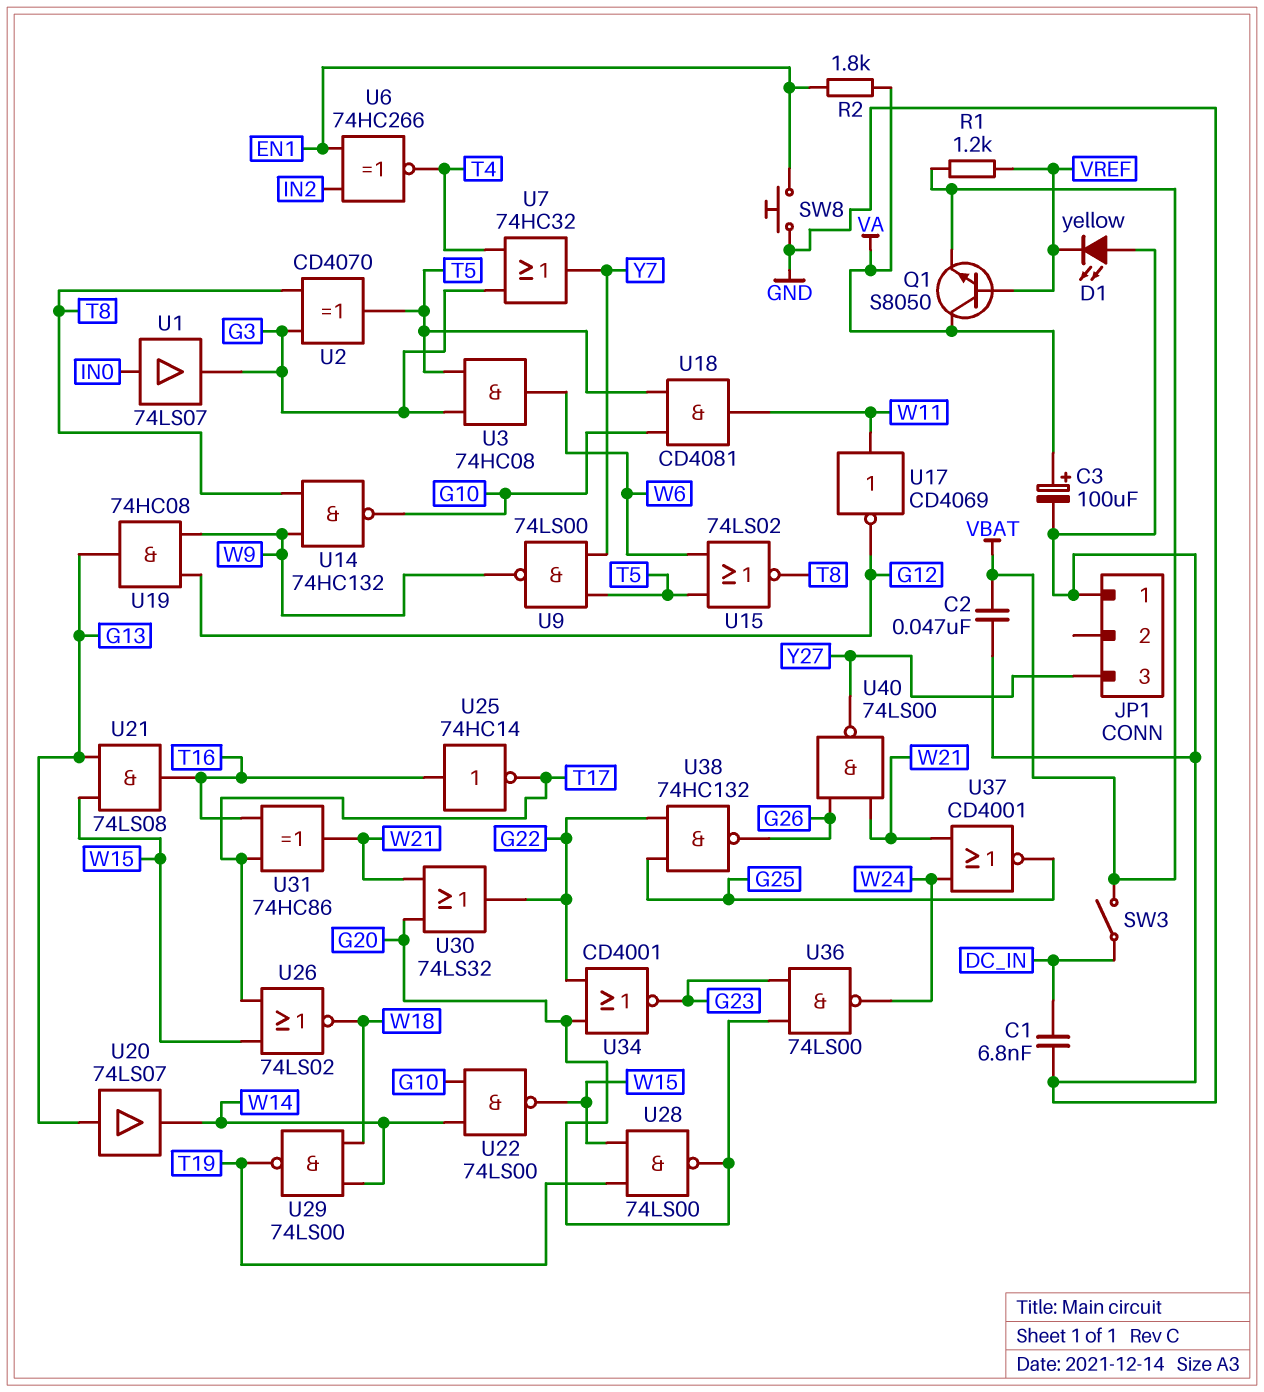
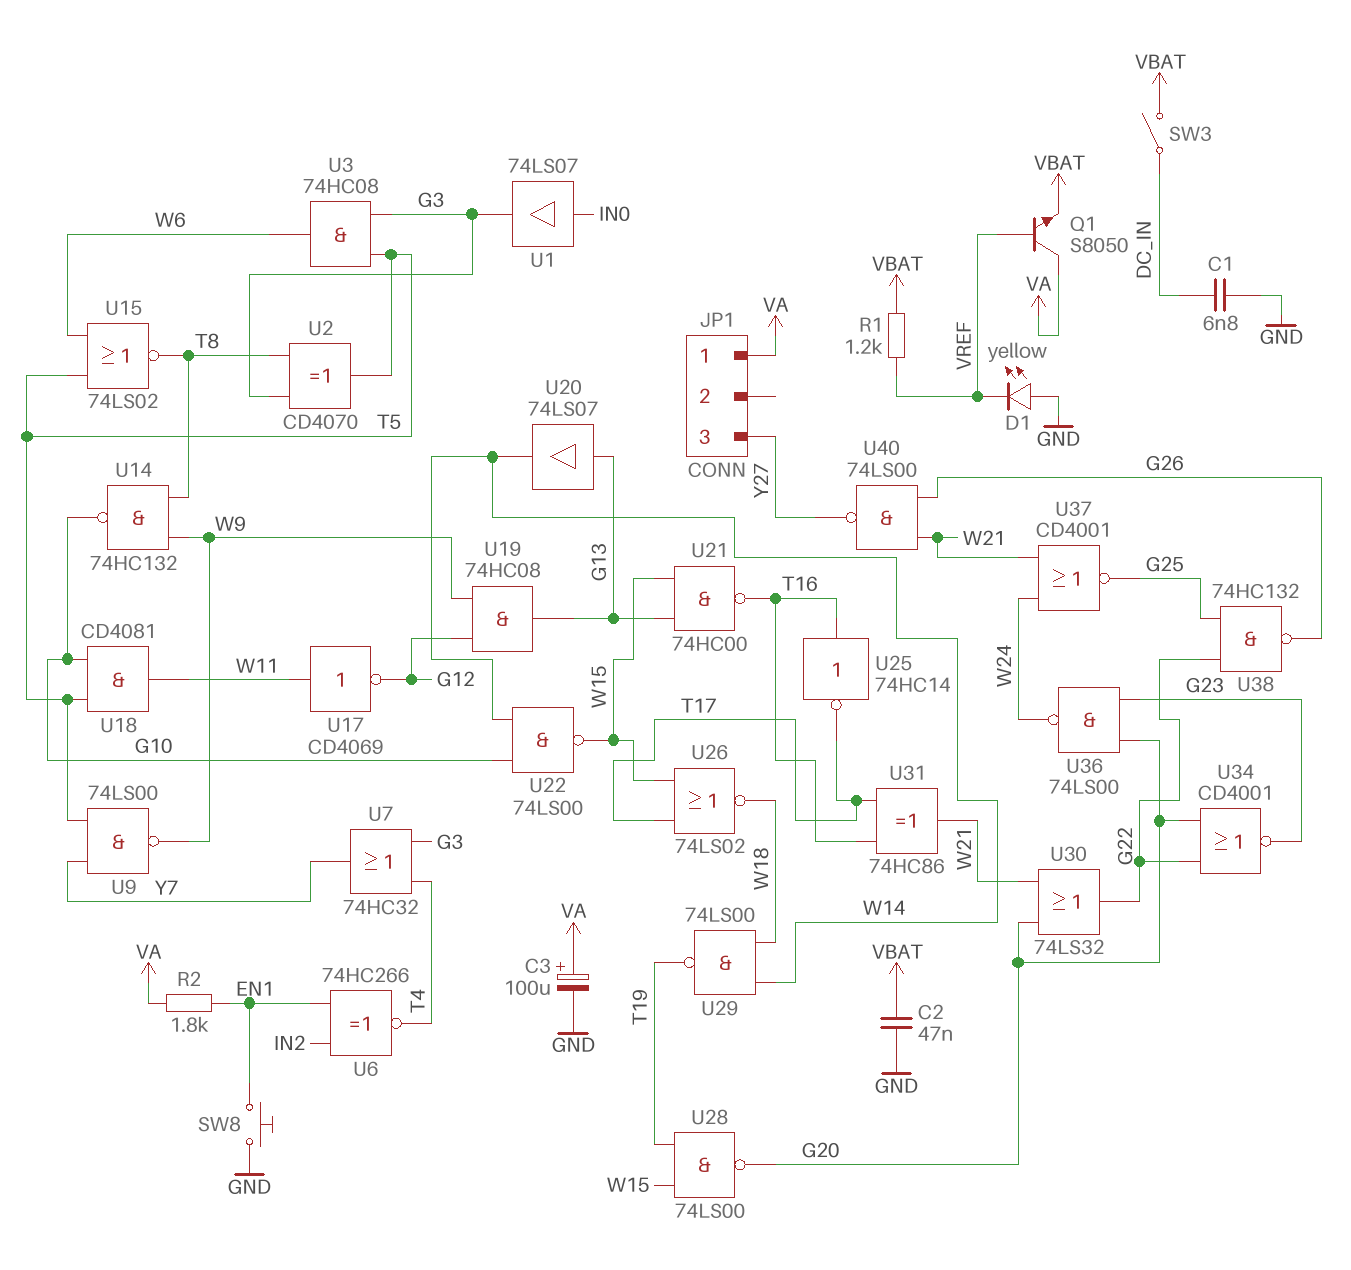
JP1 pin 1: GND -> VA
U21: AND 74LS08 (in G13, in W15, out T16) -> NAND 74HC00 (in G13, in W15, out T16)

